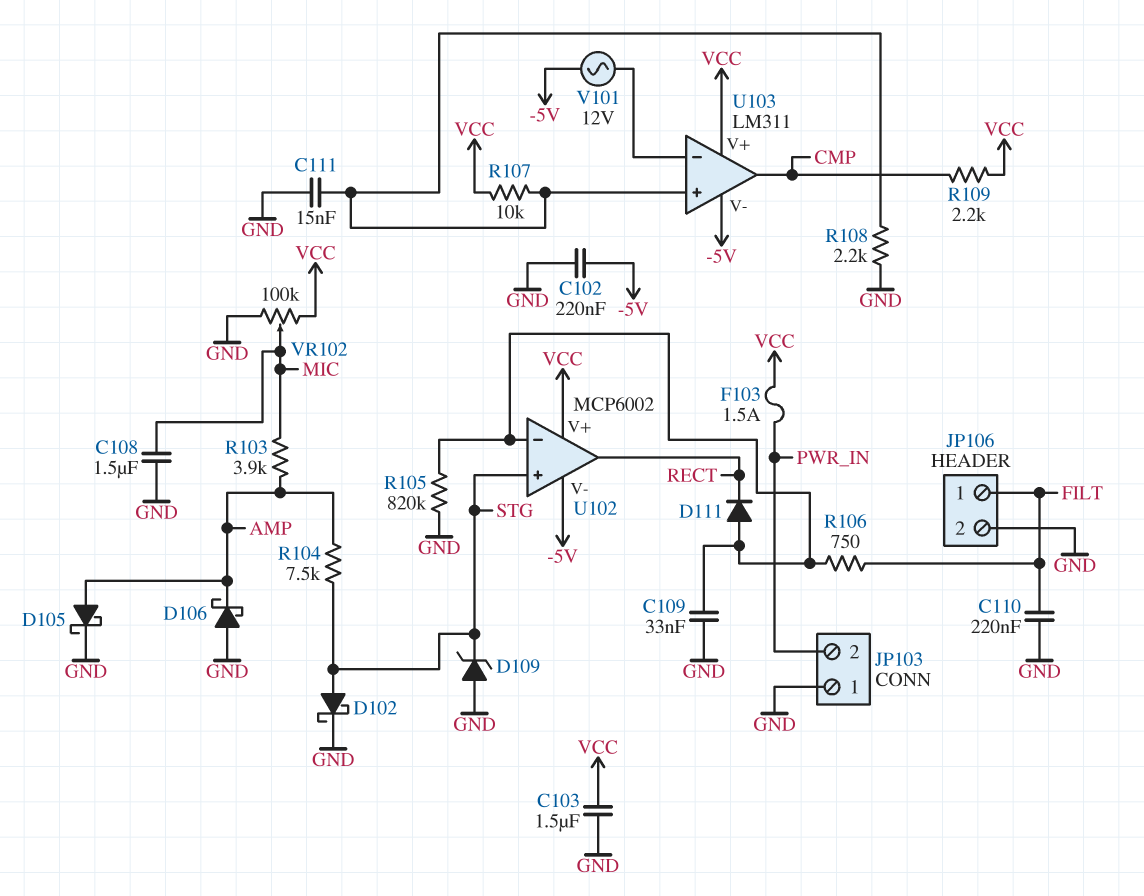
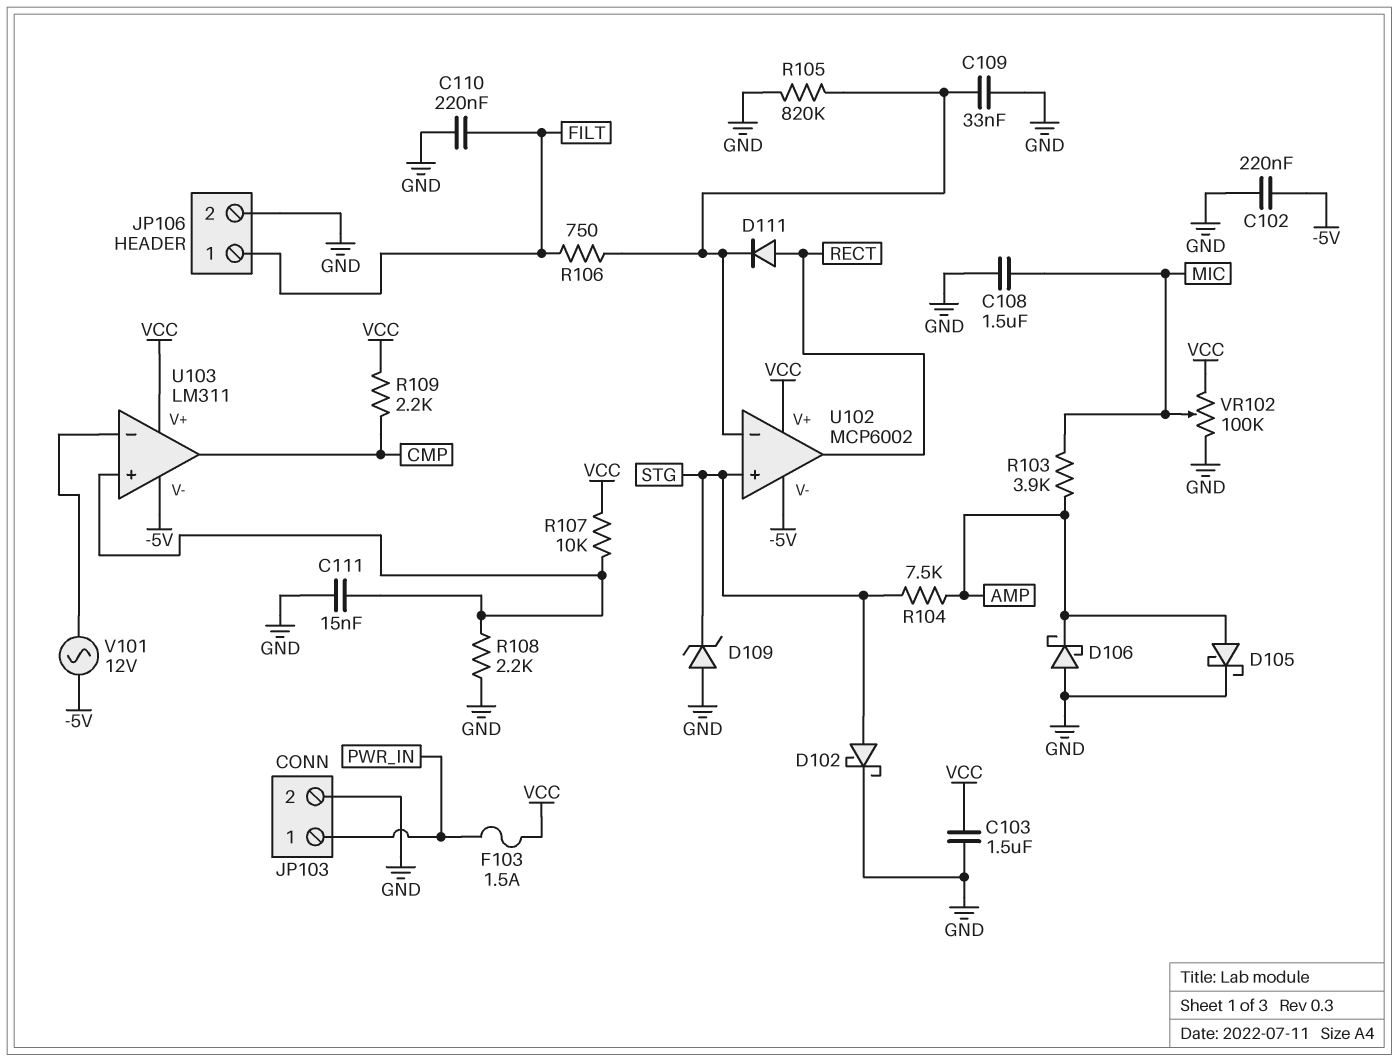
D111: diode (A U102/in-, K RECT) -> diode (A RECT, K U102/in-)
JP103 pin 1: GND -> PWR_IN
JP103 pin 2: PWR_IN -> GND

